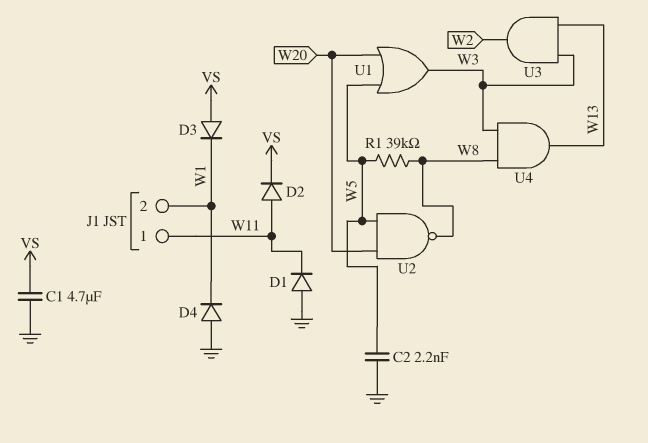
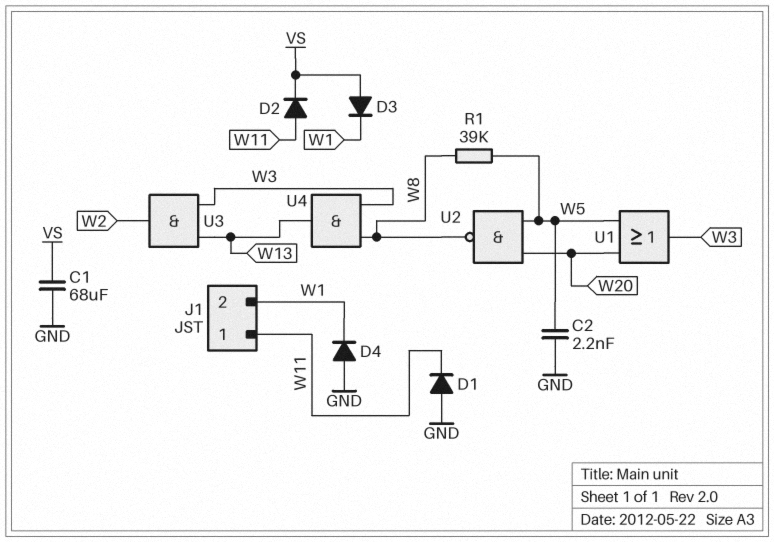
C1: 4.7uF (GND, VS) -> 68uF (GND, VS)

